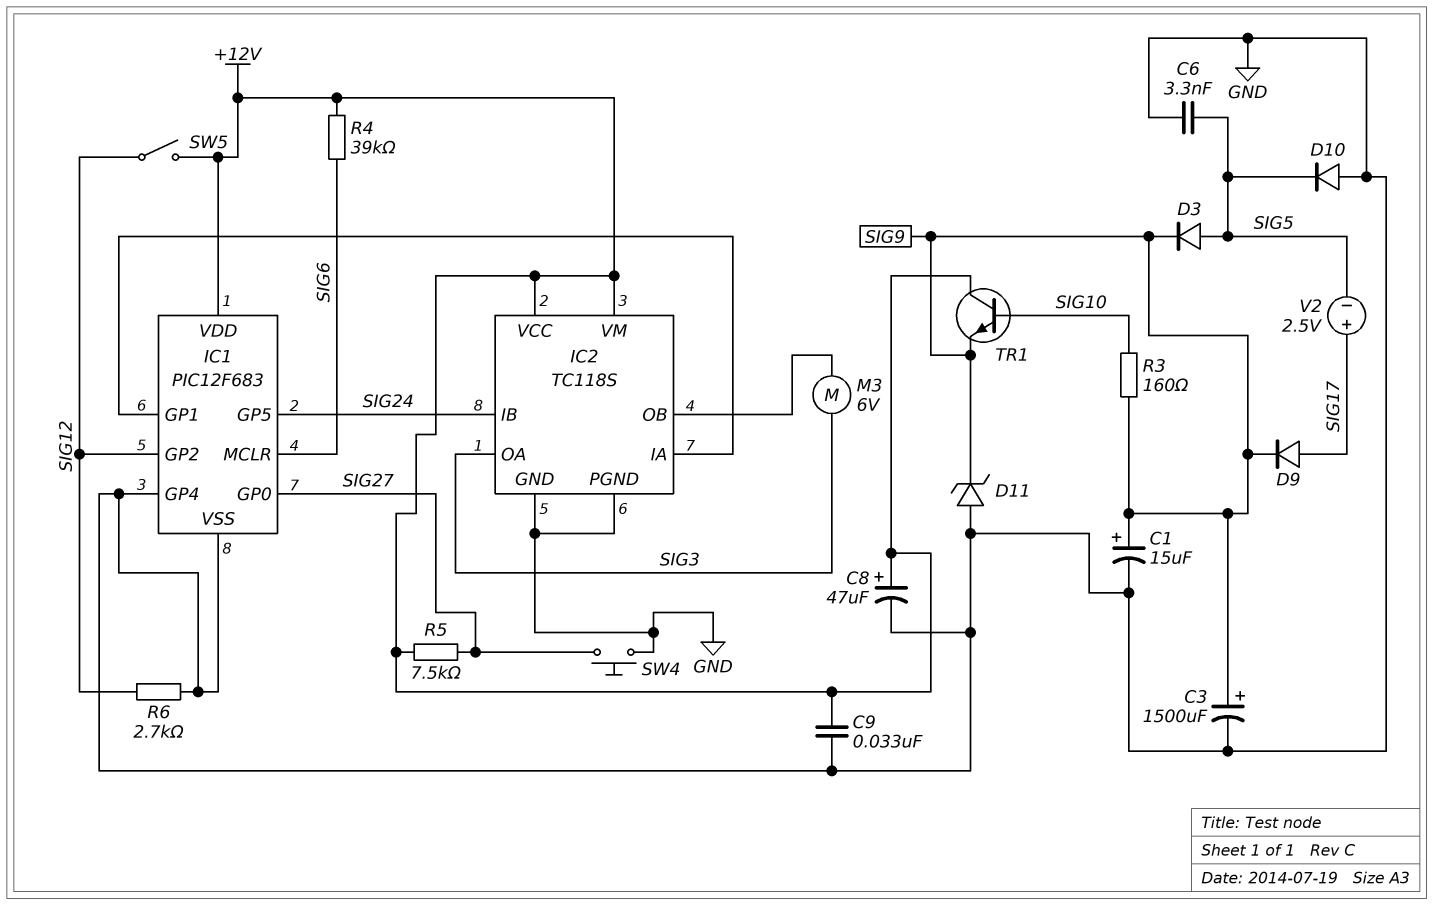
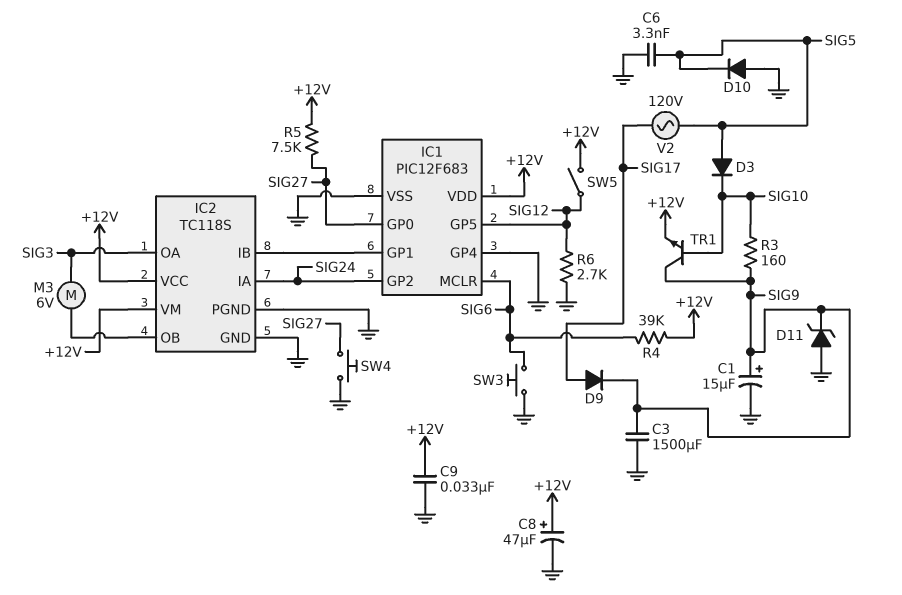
C3: 1500uF (plus SIG9, minus GND) -> 1500uF (GND, SIG9)
D3: diode (A SIG5, K SIG9) -> diode (A SIG5, K SIG10)
IC1 pin GP2: SIG12 -> SIG24
IC1 pin GP5: SIG24 -> SIG12
IC2 pin IA: IC1/GP1 -> SIG24
IC2 pin IB: SIG24 -> IC1/GP1
SW3: none -> button (GND, SIG6)
TR1: NPN (B SIG10, C +12V, E SIG9) -> NPN (B SIG10, C SIG9, E +12V)
V2: 2.5V (plus SIG17, minus SIG5) -> AC 120V (SIG5, SIG17)

